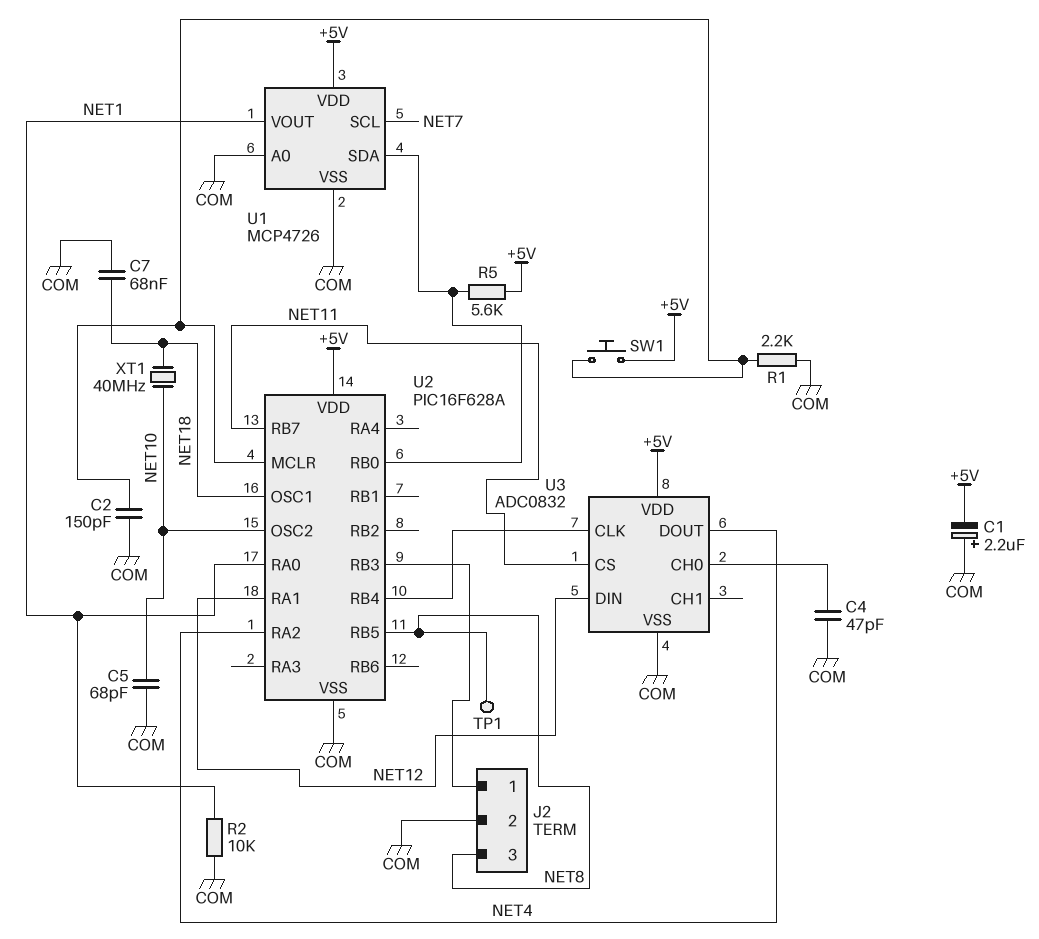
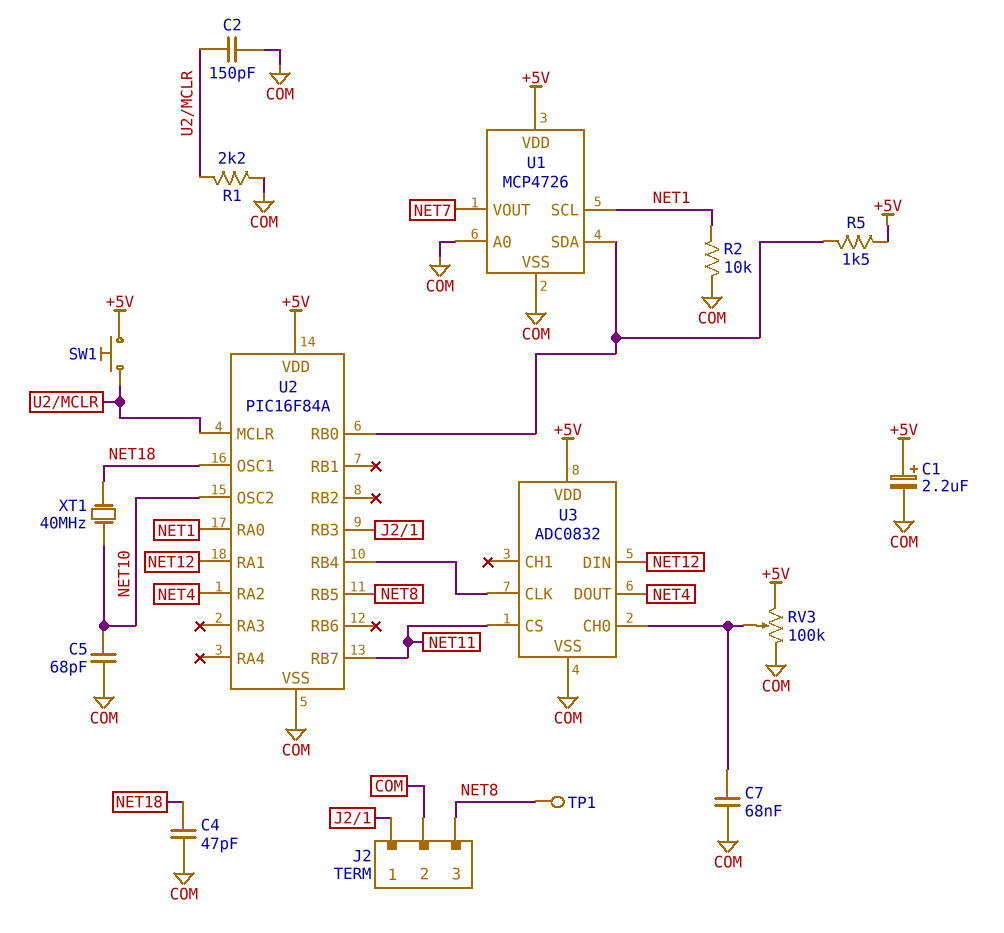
C1: 2.2uF (plus COM, minus +5V) -> 2.2uF (plus +5V, minus COM)
C4: 47pF (COM, U3/CH0) -> 47pF (COM, NET18)
C7: 68nF (COM, NET18) -> 68nF (COM, U3/CH0)
R5: 5.6k (+5V, U1/SDA) -> 1.5k (+5V, U1/SDA)
RV3: none -> 100k (+5V, COM, wiper U3/CH0)
U1 pin SCL: NET7 -> NET1
U1 pin VOUT: NET1 -> NET7
U2: PIC16F628A -> PIC16F84A

